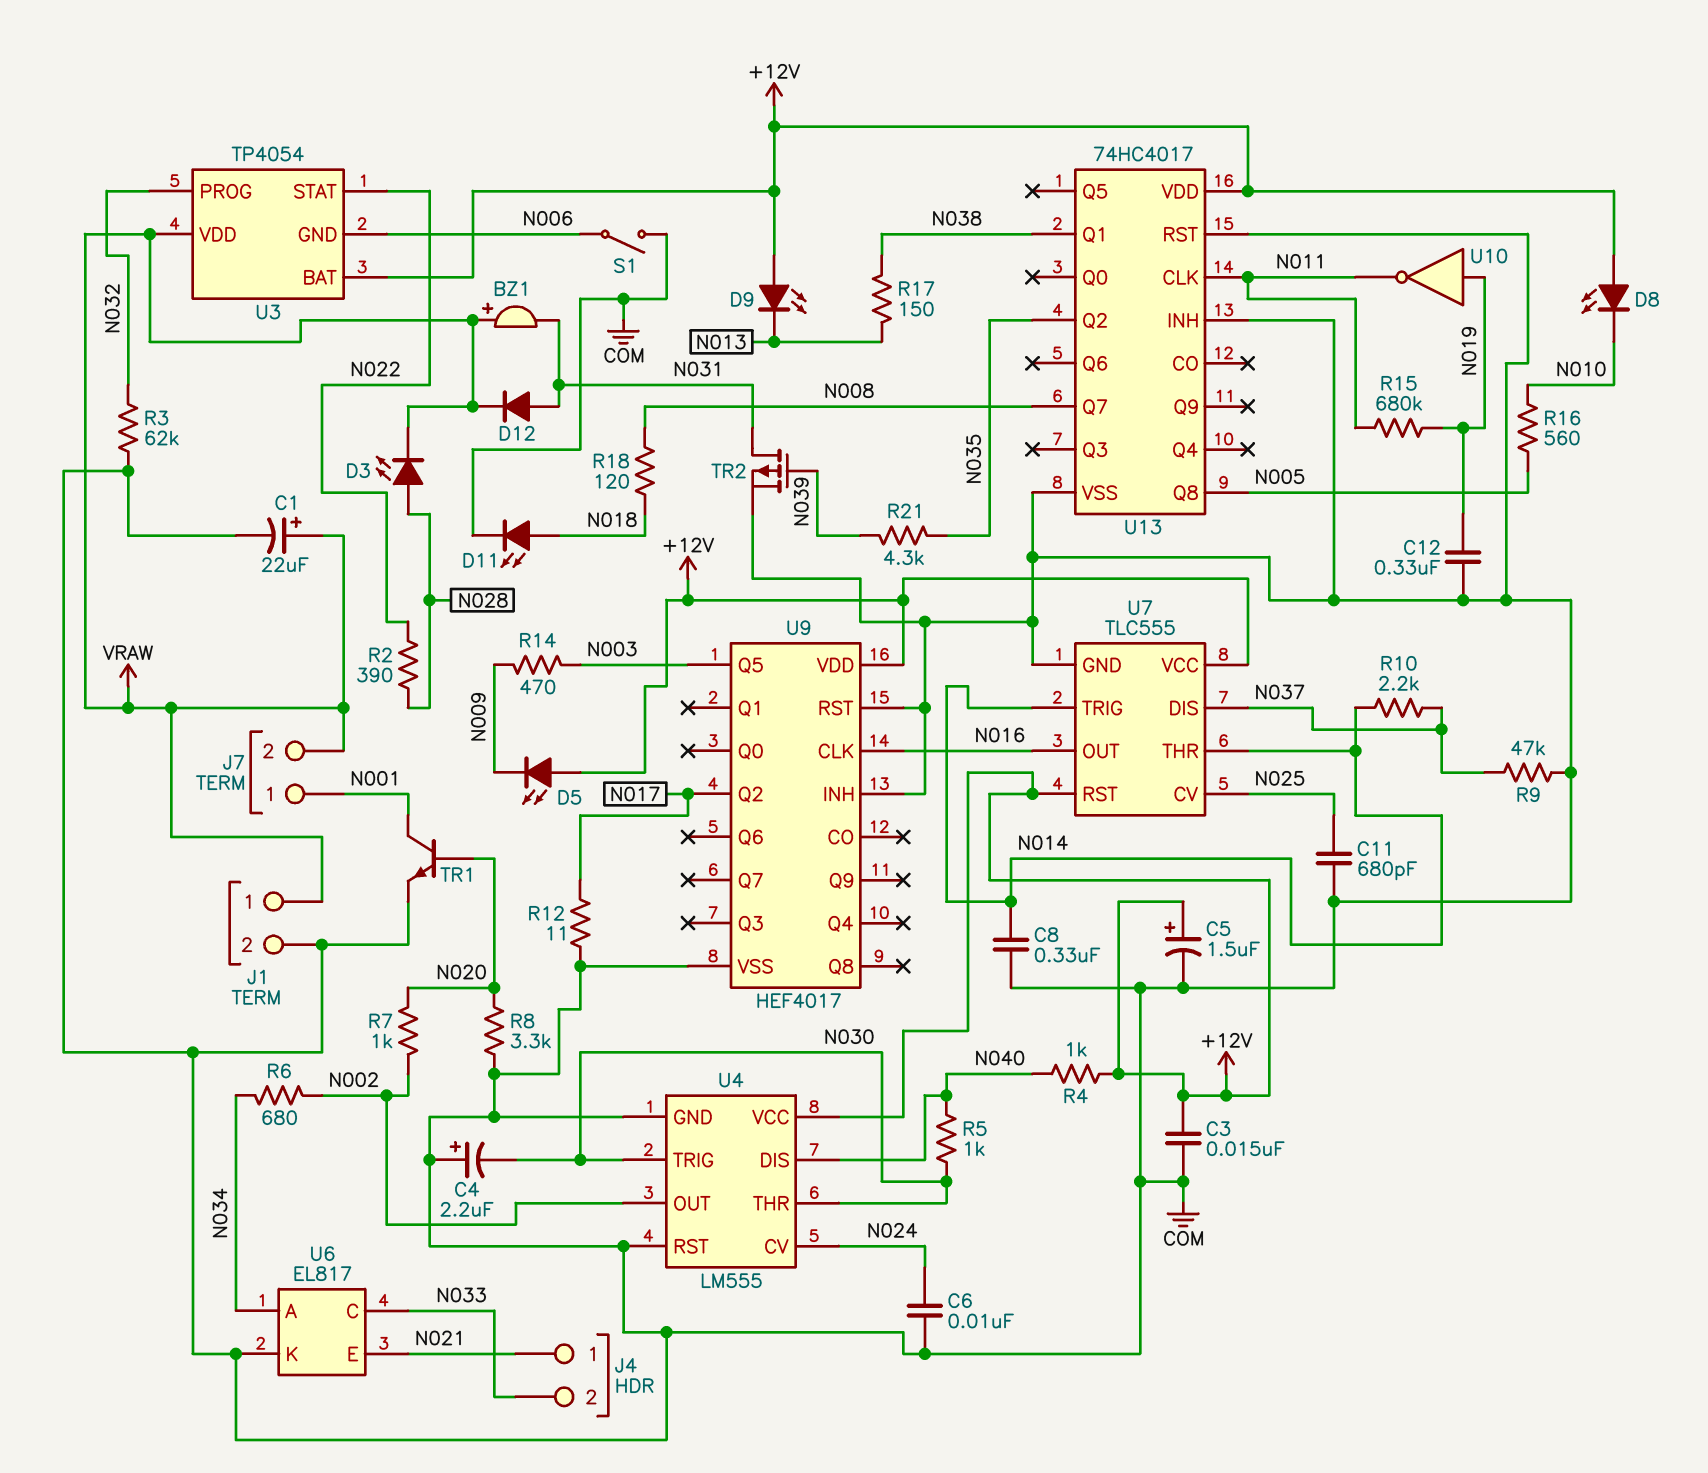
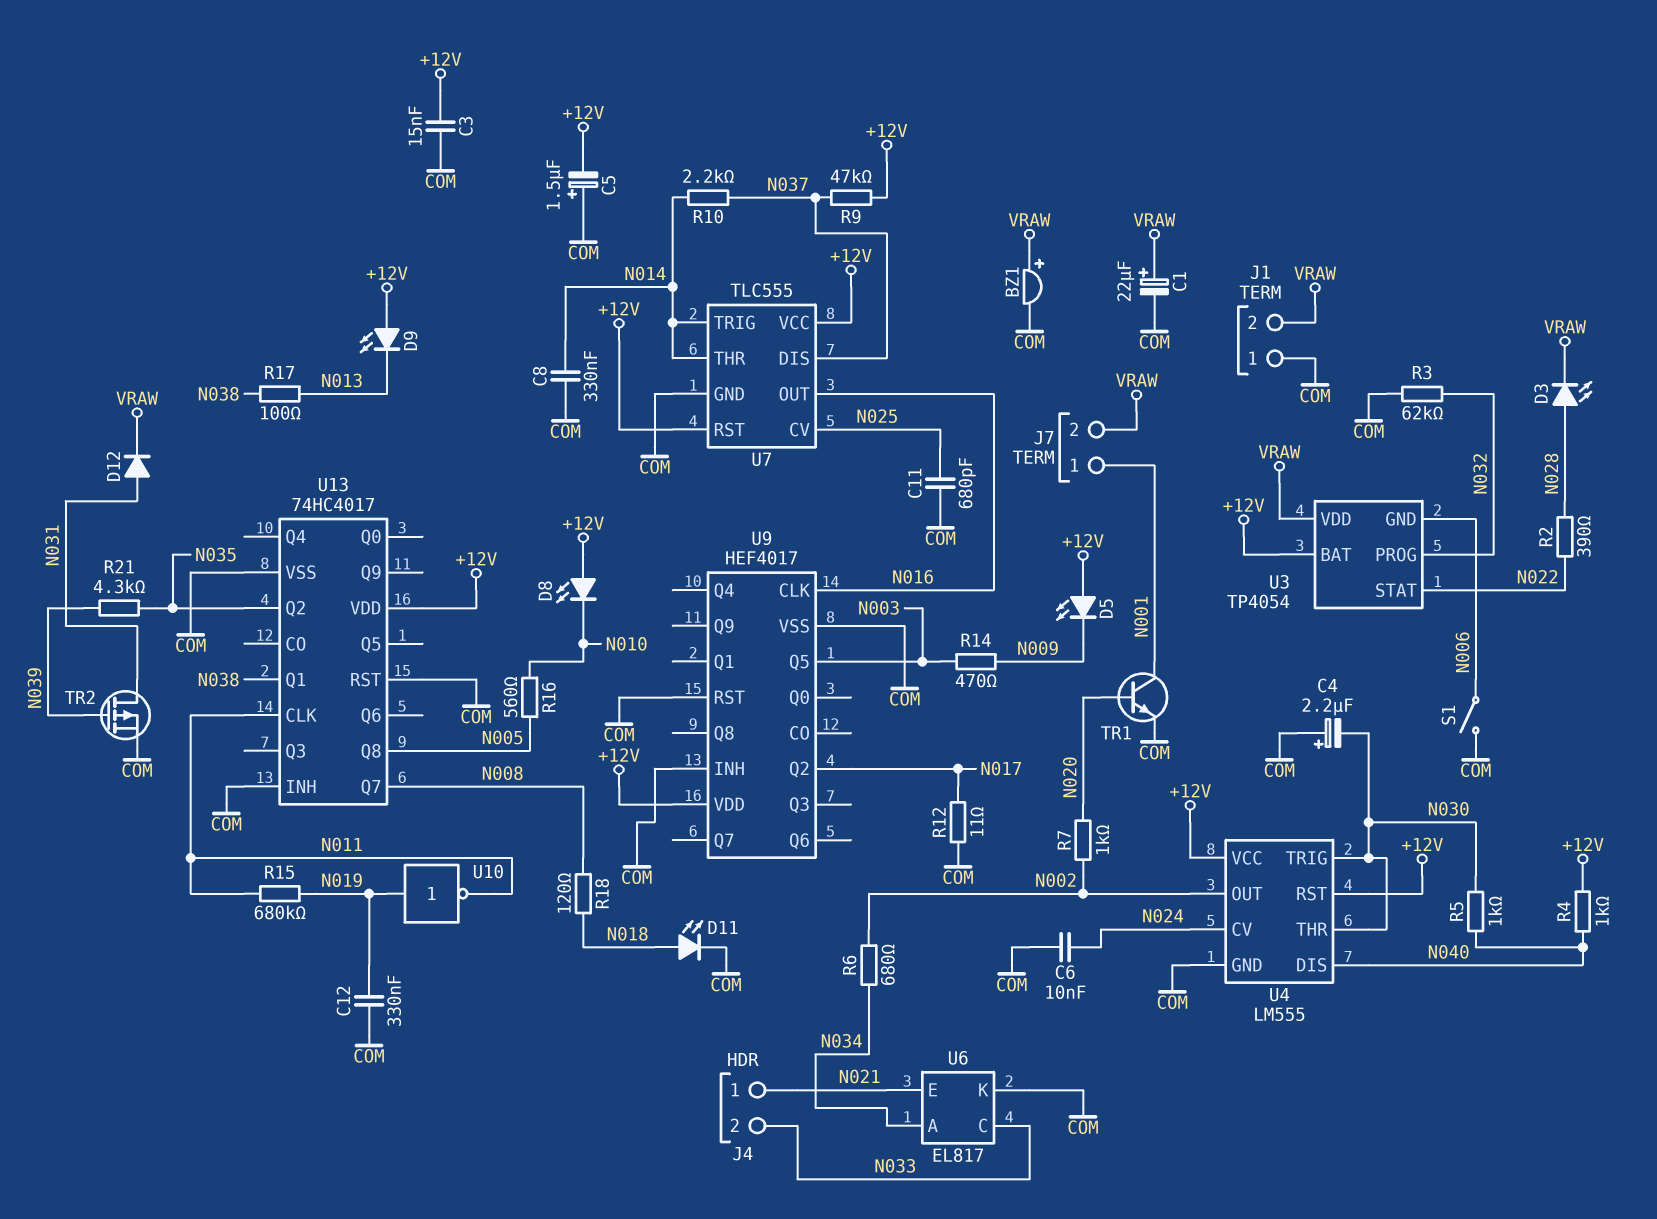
BZ1: buzzer (plus VRAW, minus N031) -> buzzer (plus VRAW, minus COM)
C5: 1.5uF (plus +12V, minus COM) -> 1.5uF (plus COM, minus +12V)
J1 pin 1: VRAW -> COM
J1 pin 2: COM -> VRAW
R8: 3.3k (COM, N020) -> none
R9: 47k (COM, N037) -> 47k (+12V, N037)
R17: 150 (N013, N038) -> 100 (N013, N038)
U4 pin RST: COM -> +12V

